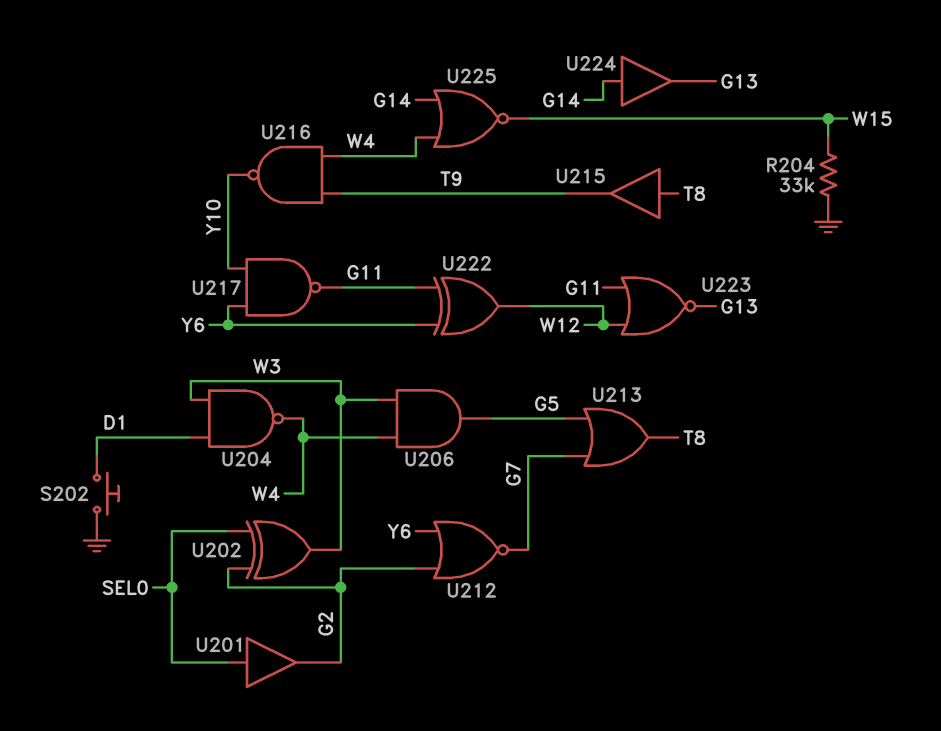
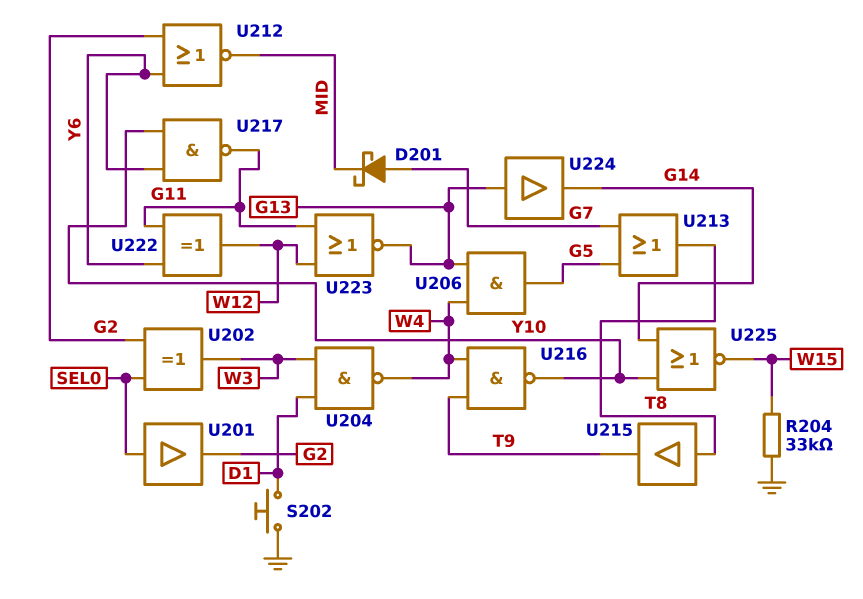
D201: none -> schottky (A G7, K MID)
U206: AND (in W3, in W4, out G5) -> AND (in G13, in W4, out G5)
U212: NOR (in G2, in Y6, out G7) -> NOR (in G2, in Y6, out MID)
U224: buffer (in G14, out G13) -> buffer (in G13, out G14)
U225: NOR (in G14, in W4, out W15) -> NOR (in G14, in Y10, out W15)

